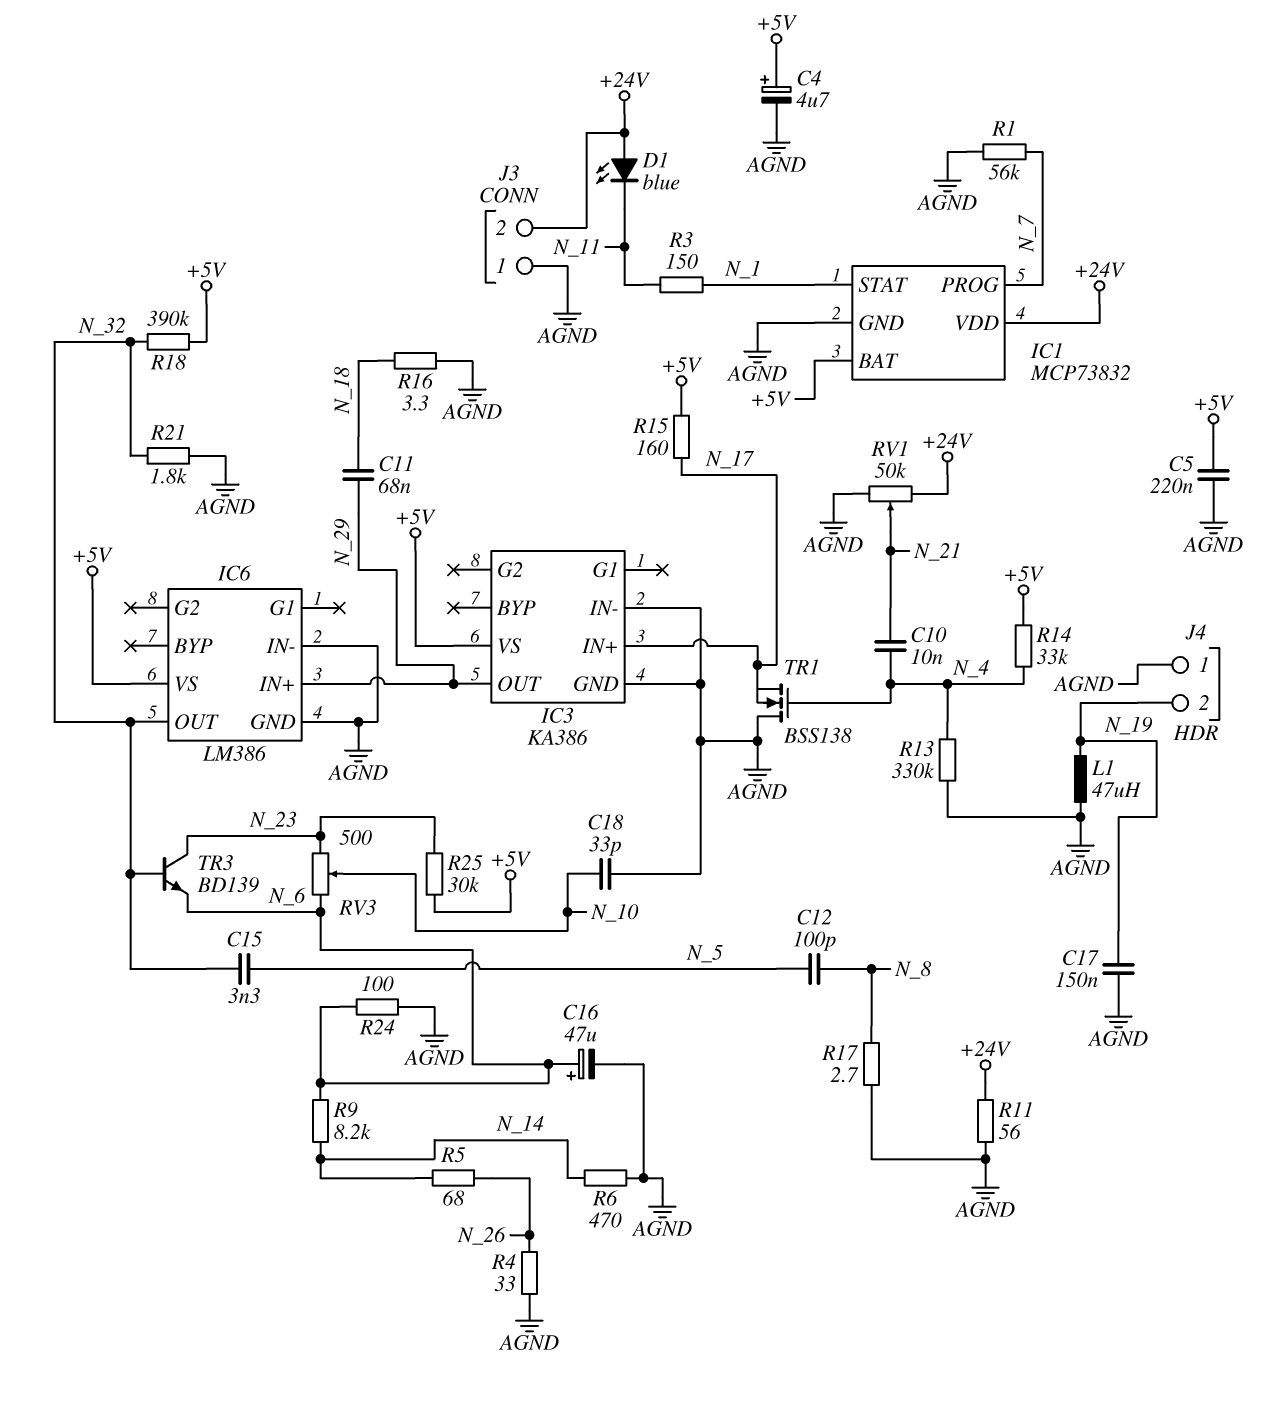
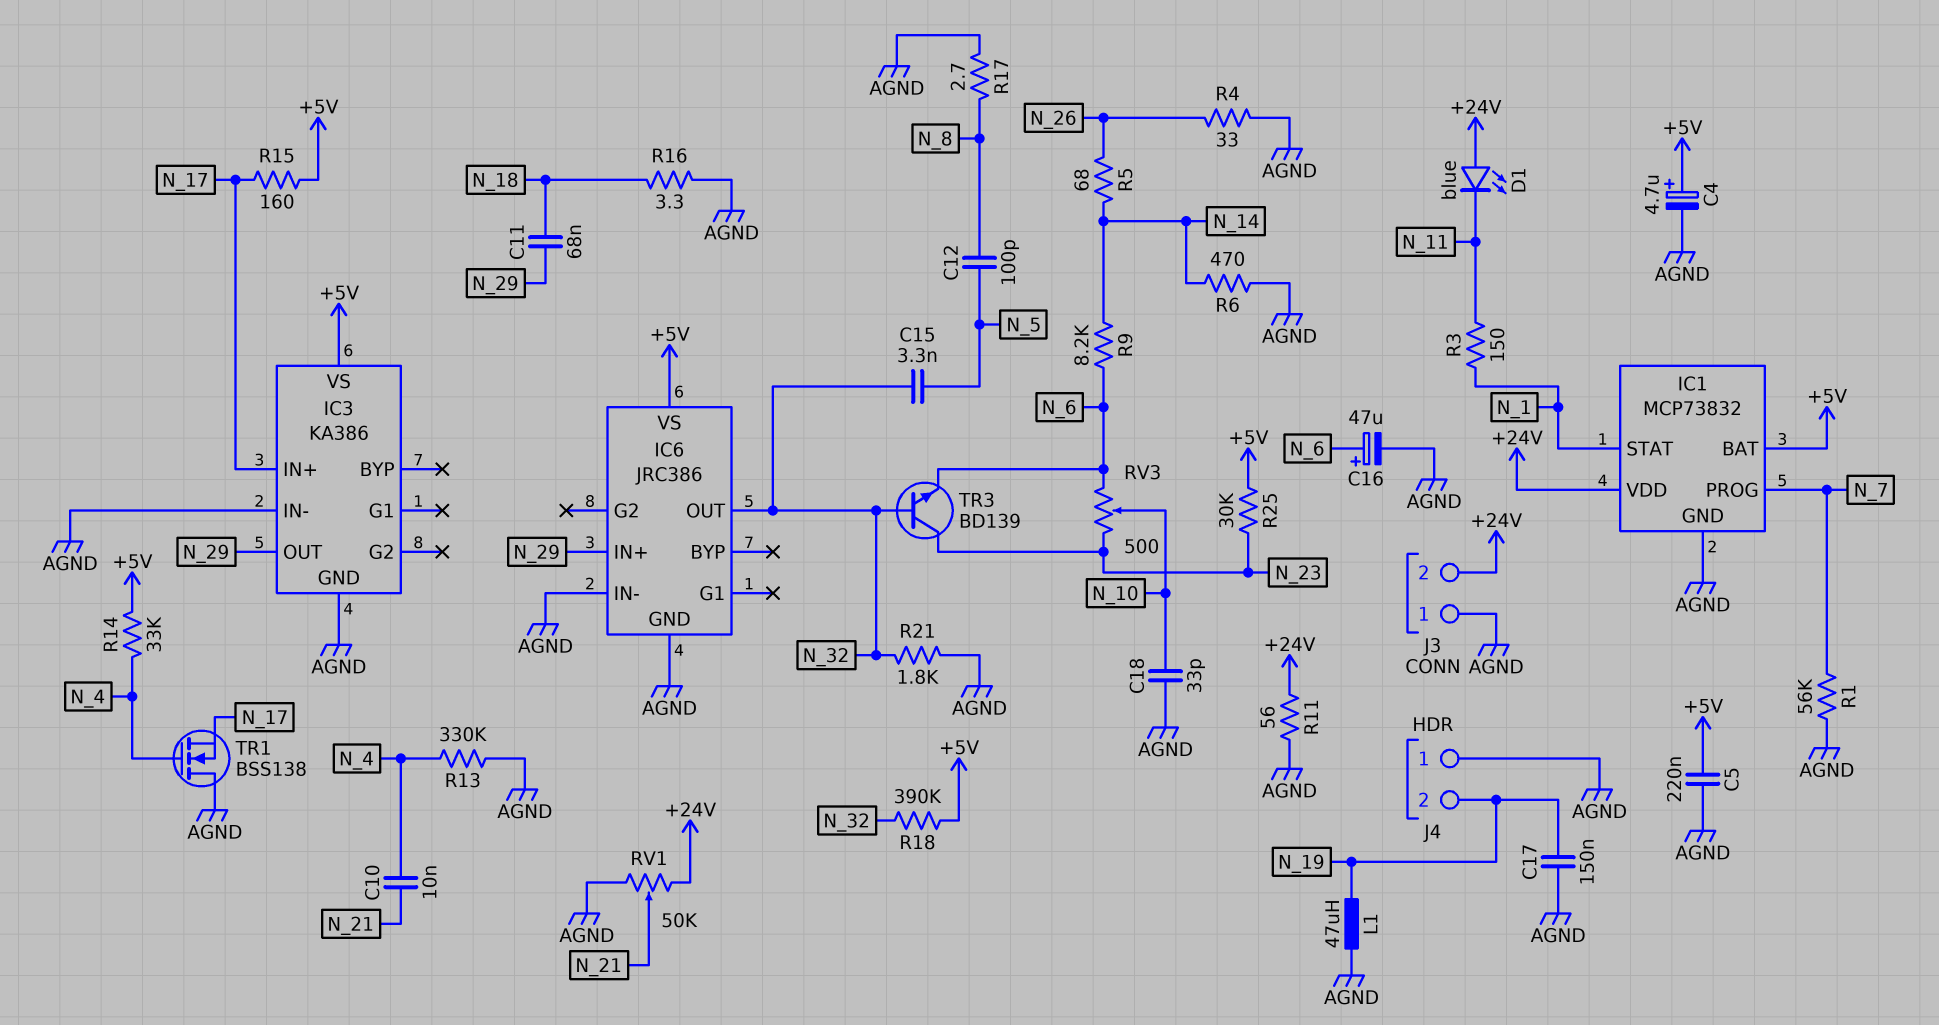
IC6: LM386 -> JRC386
R24: 100 (AGND, N_6) -> none

